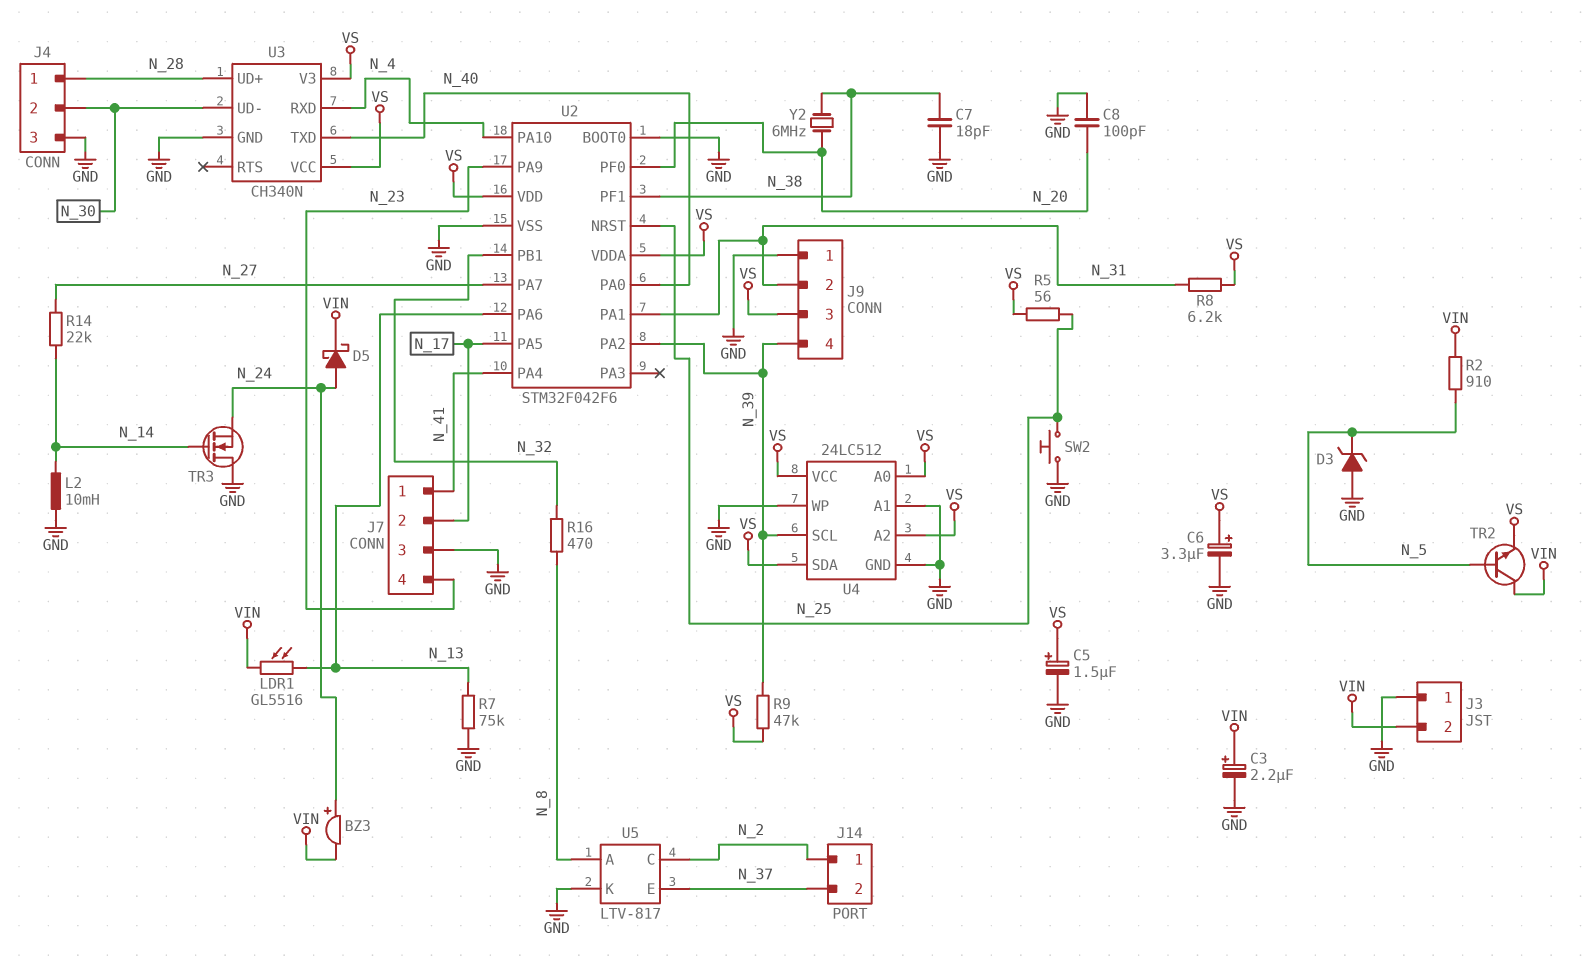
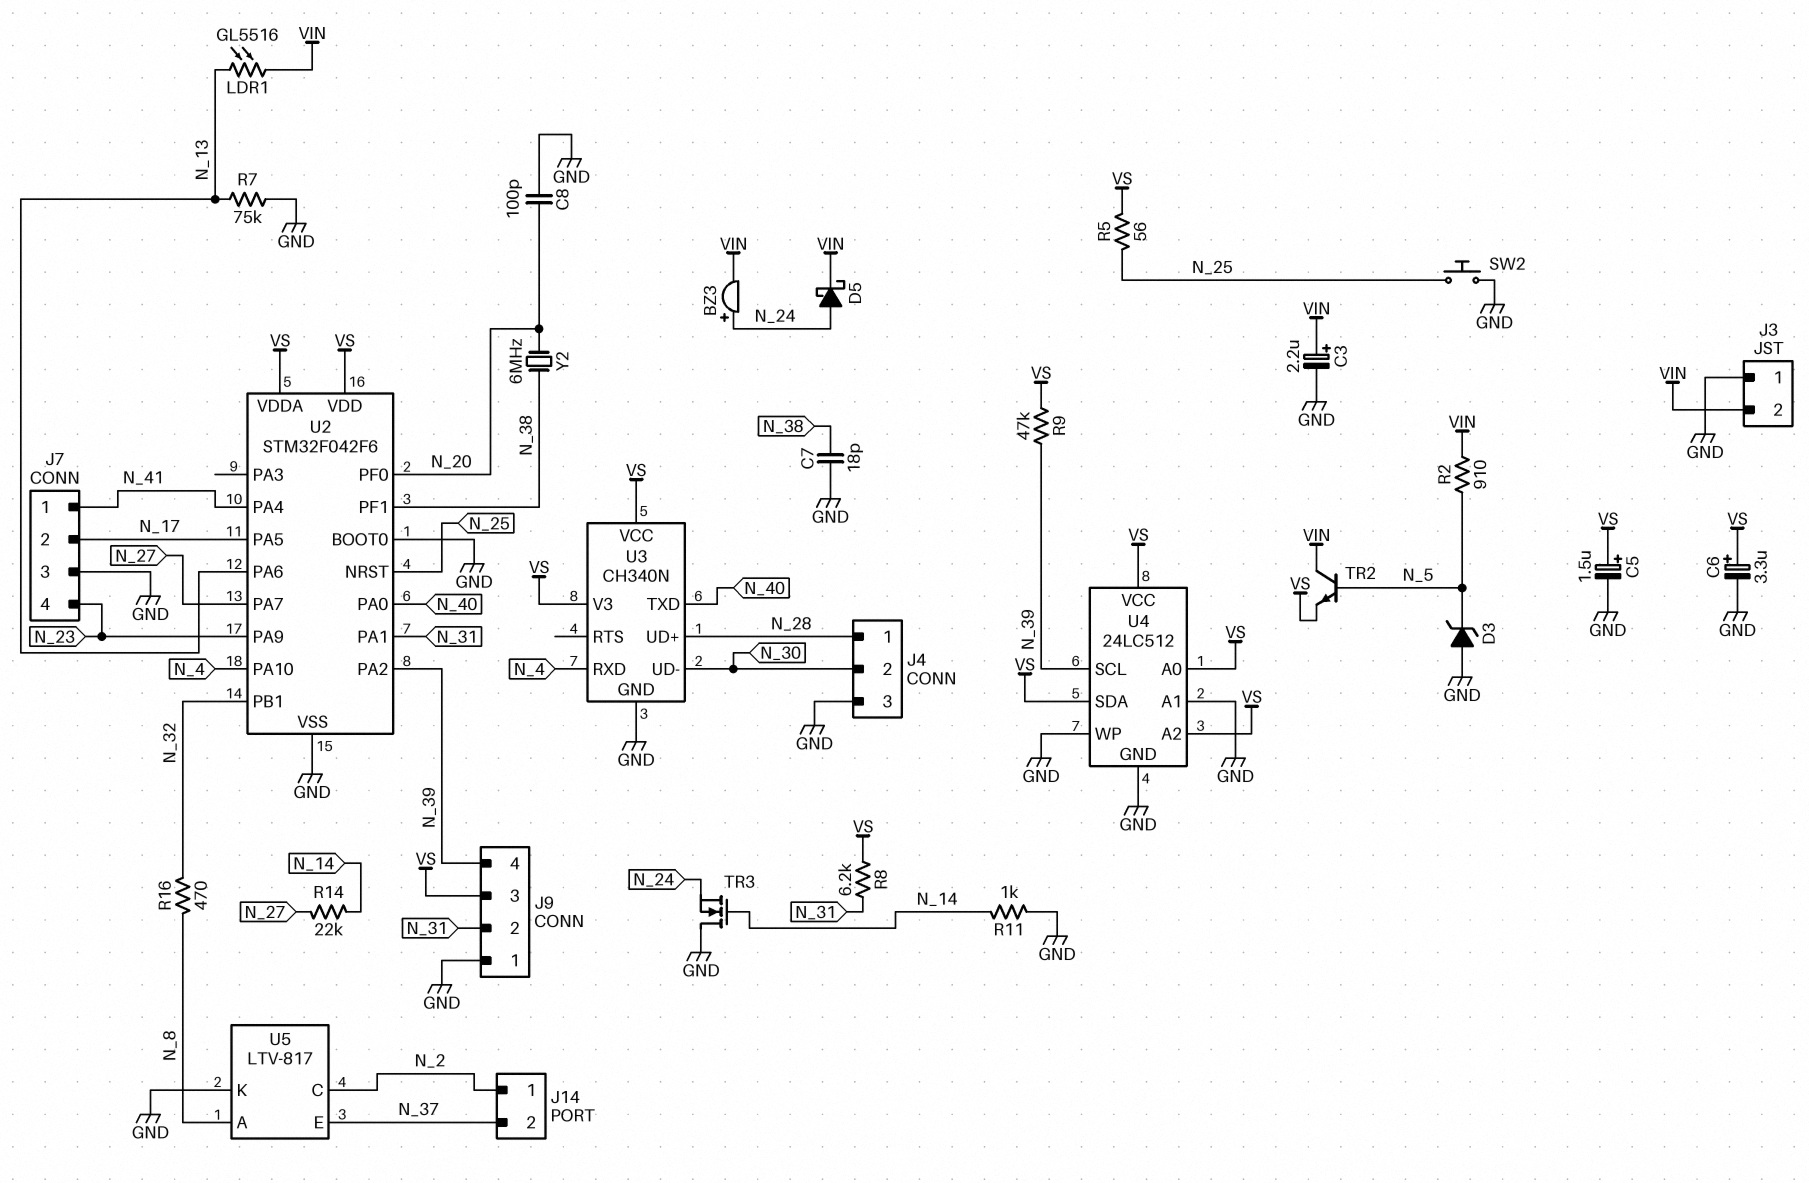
L2: 10mH (GND, N_14) -> none
R11: none -> 1k (GND, N_14)

